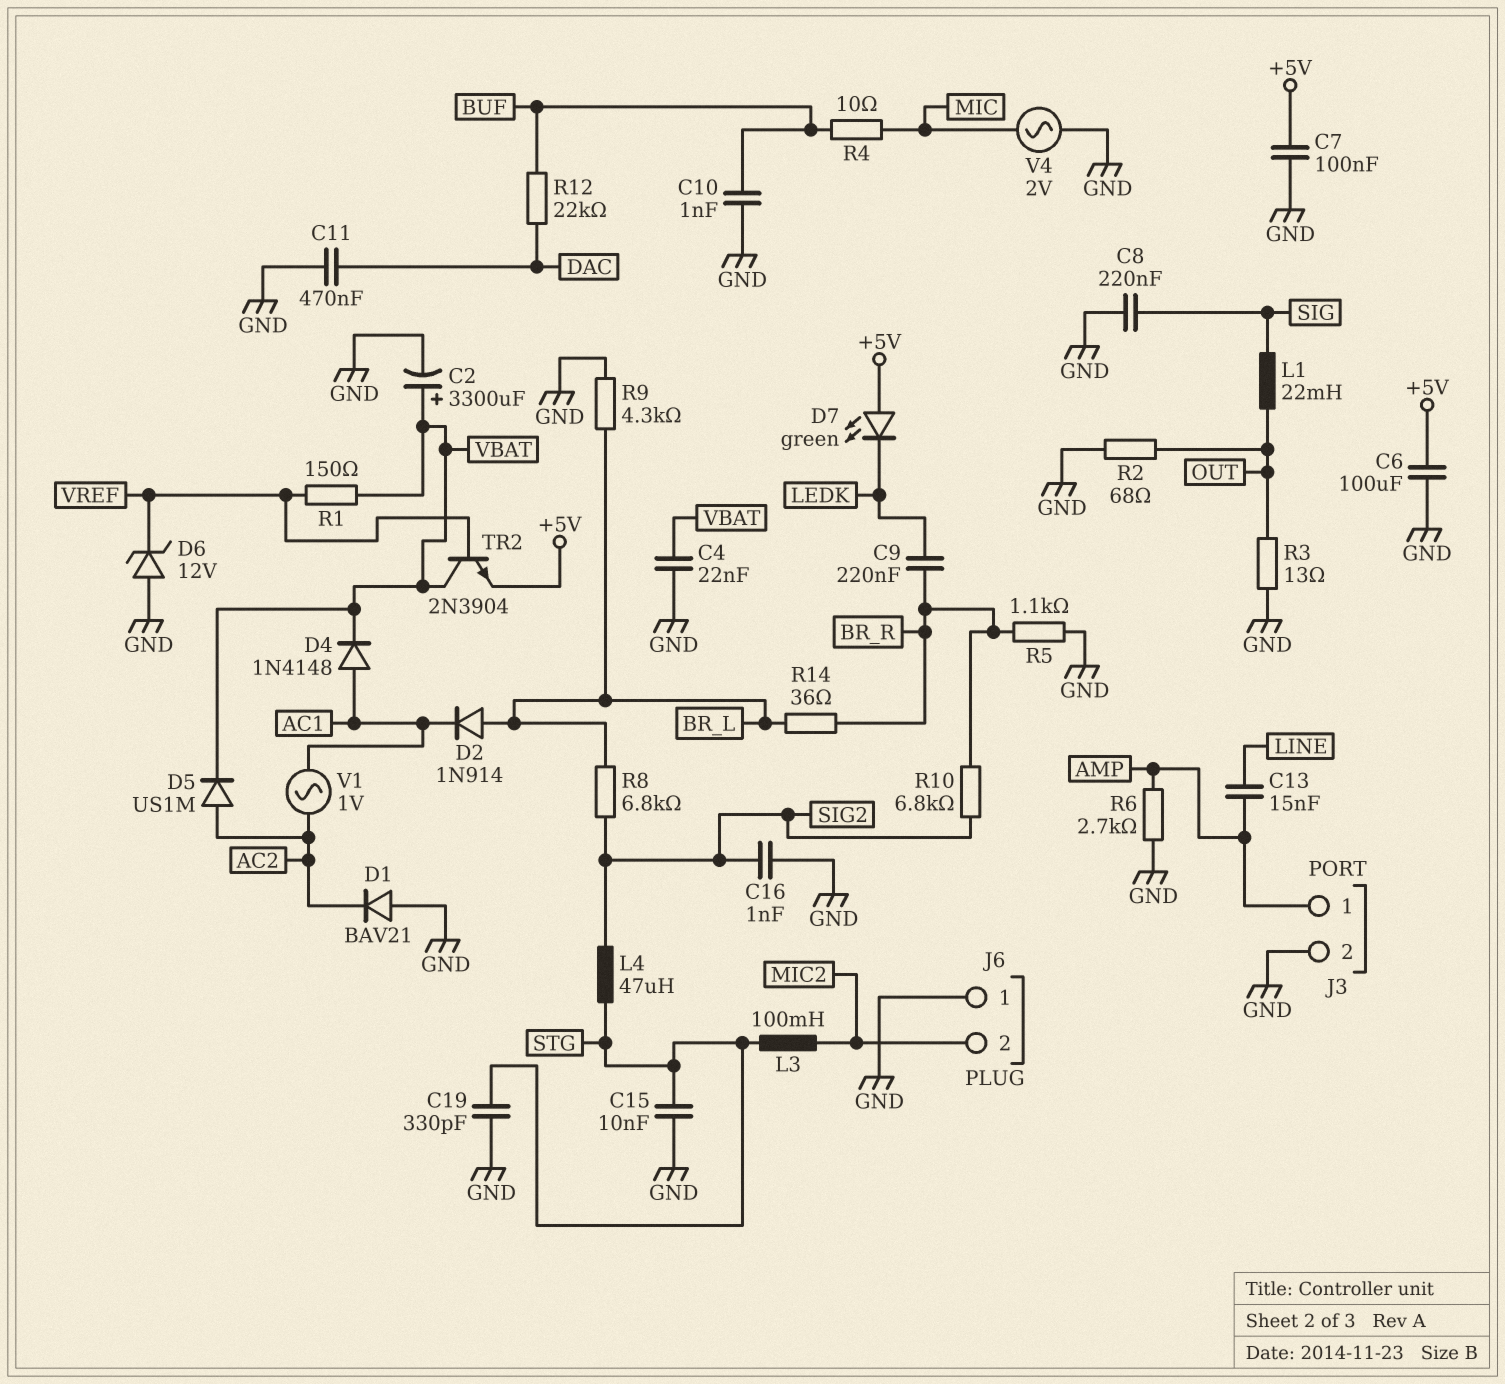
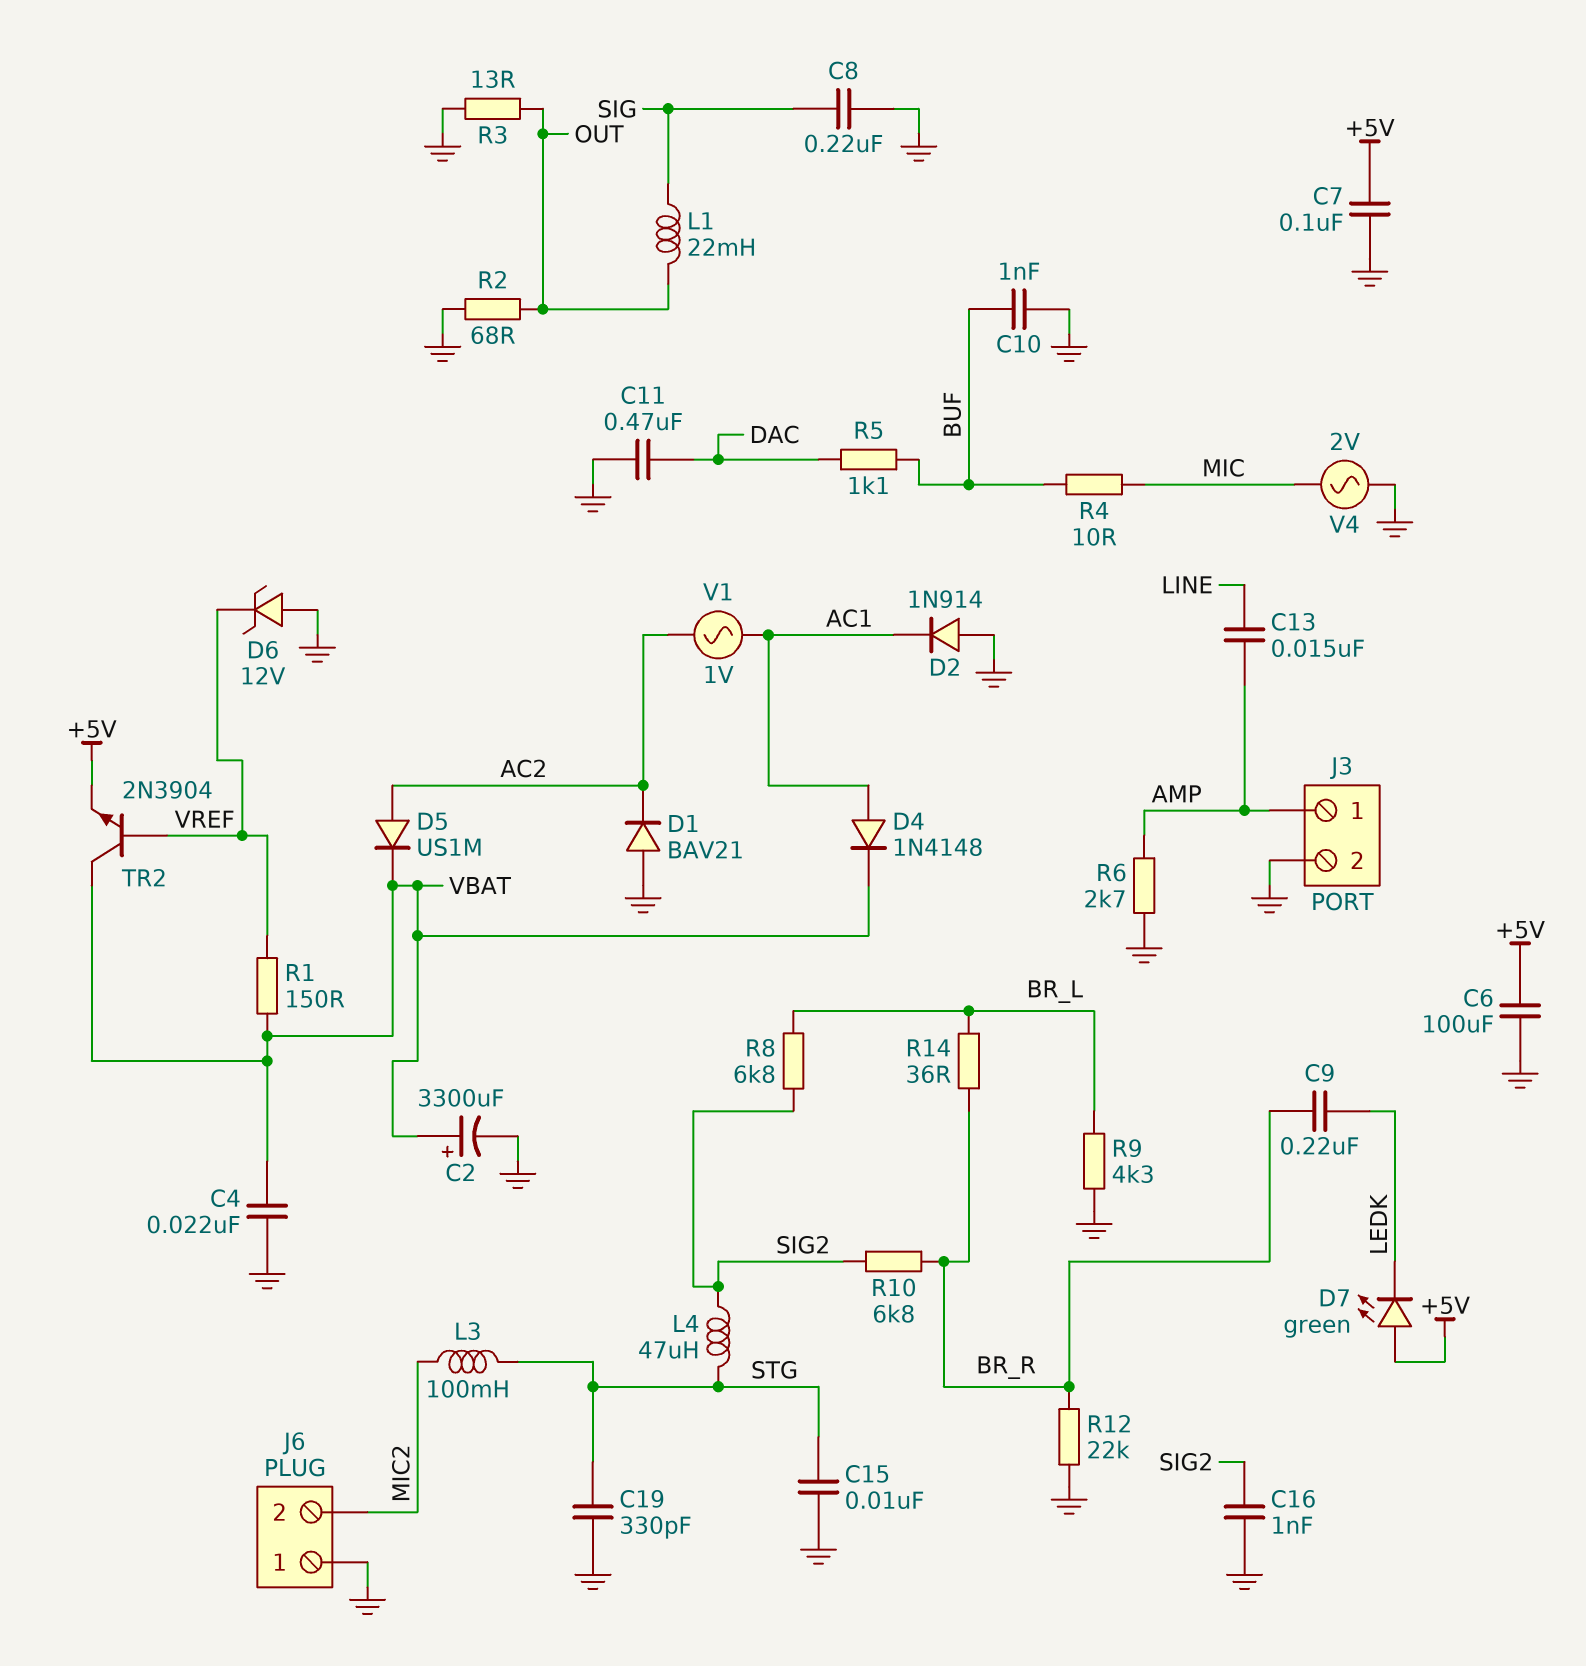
D2: diode 1N914 (A BR_L, K AC1) -> diode 1N914 (A GND, K AC1)
R5: 1.1k (BR_R, GND) -> 1.1k (BUF, DAC)
R12: 22k (BUF, DAC) -> 22k (BR_R, GND)

